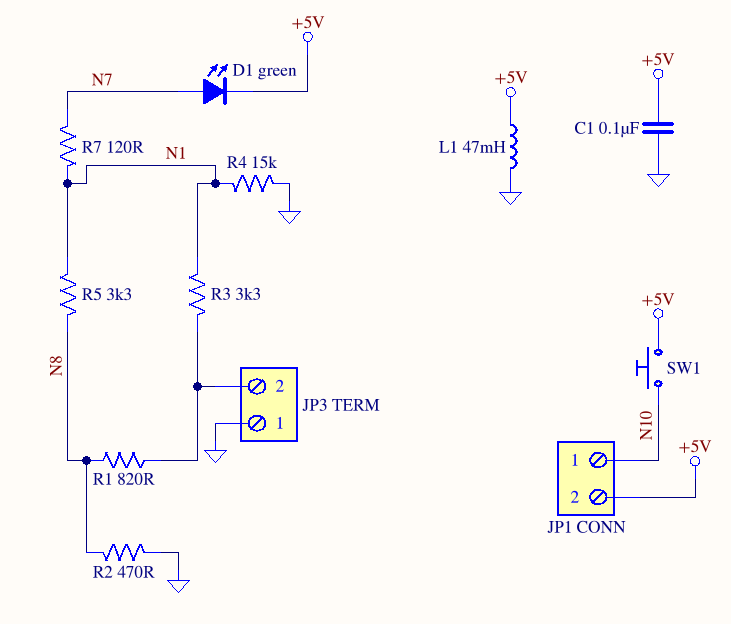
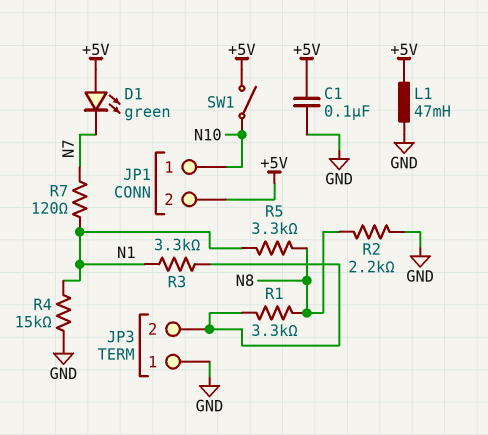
D1: LED green (A N7, K +5V) -> LED green (A +5V, K N7)
R1: 820 (JP3/2, N8) -> 3.3k (JP3/2, N8)
R2: 470 (GND, N8) -> 2.2k (GND, N8)
SW1: button (+5V, N10) -> switch (+5V, N10)

